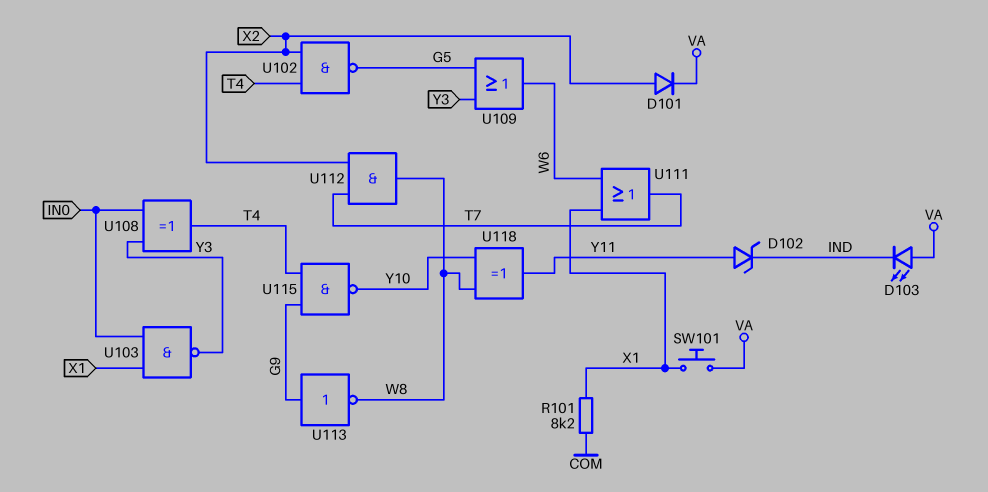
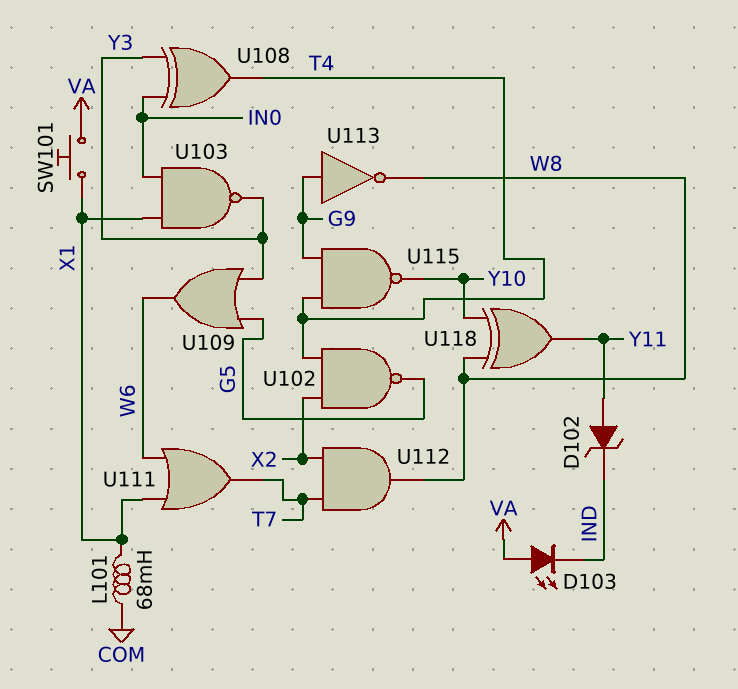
D101: diode (A X2, K VA) -> none
L101: none -> 68mH (COM, X1)
R101: 8.2k (COM, X1) -> none

